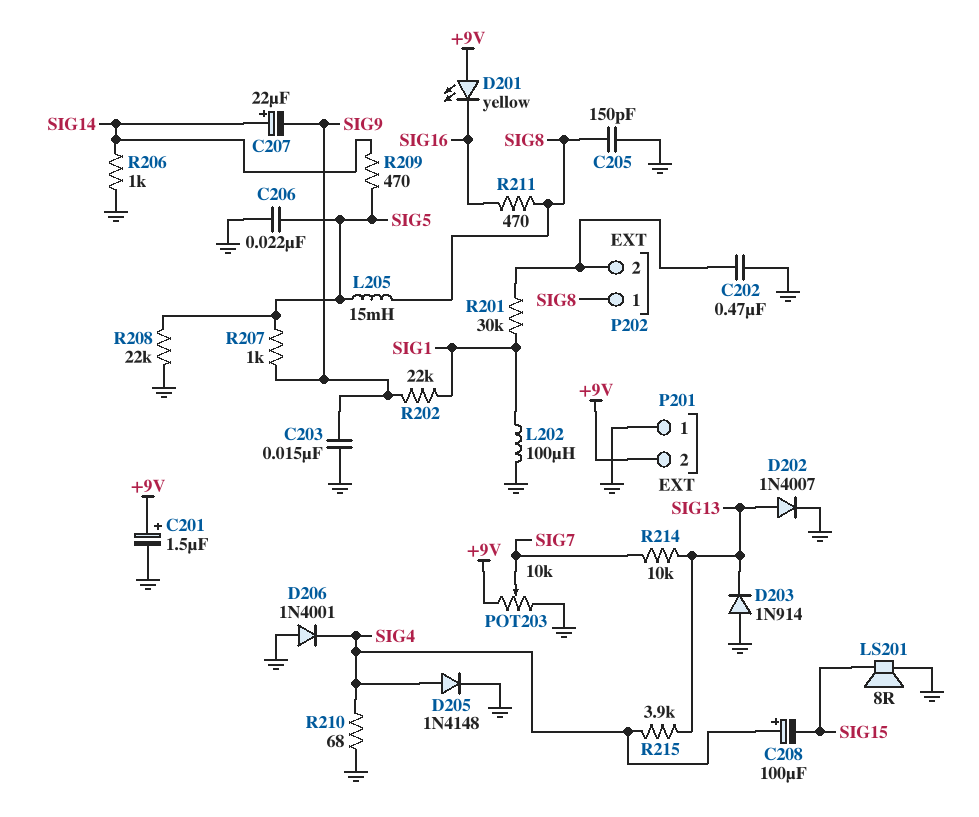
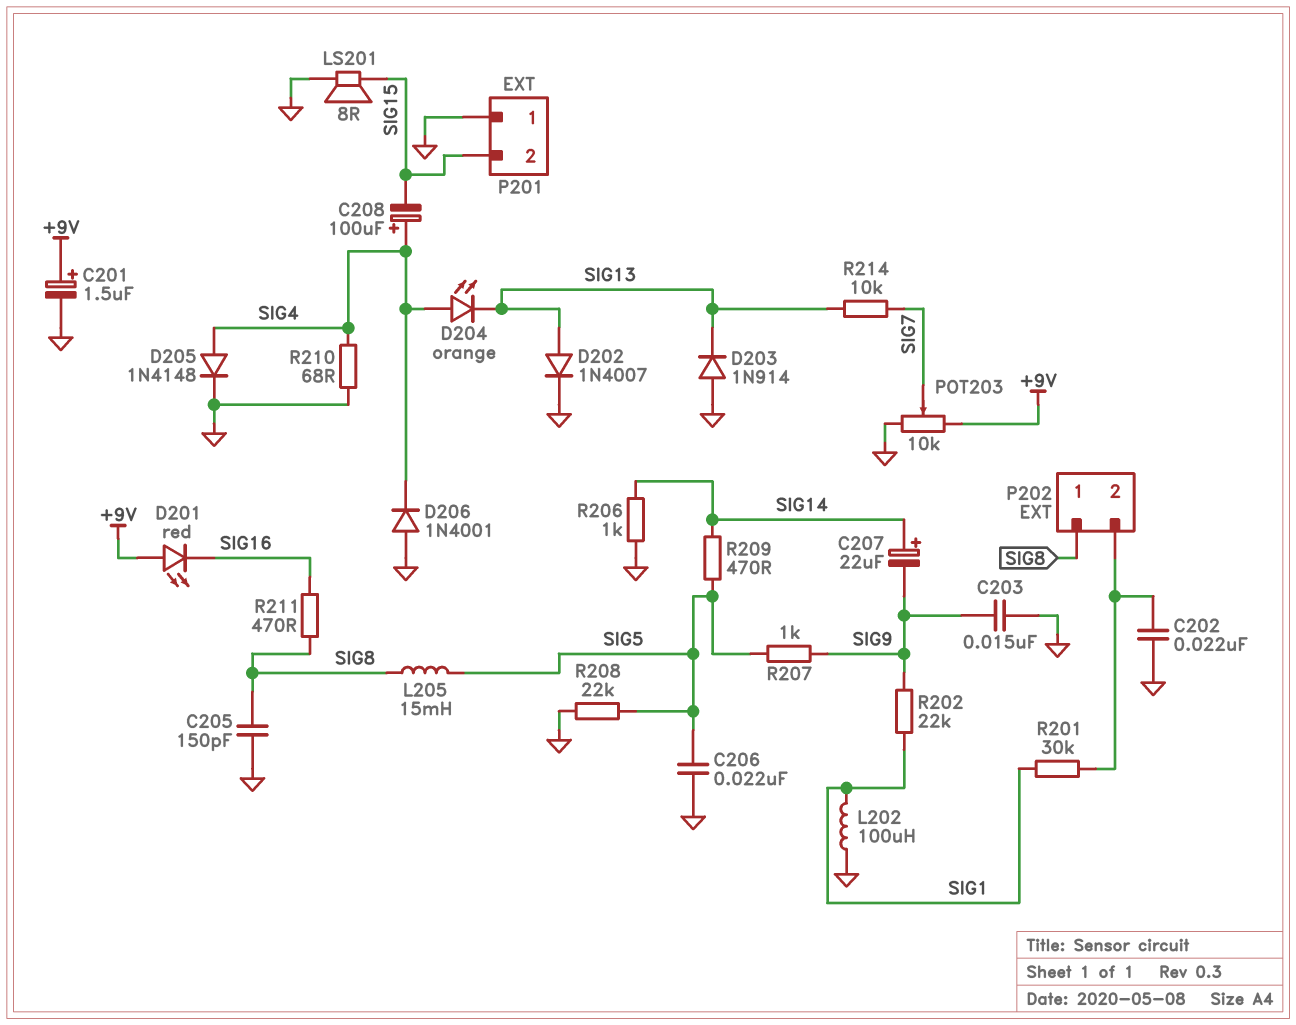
C202: 470nF (GND, P202/2) -> 22nF (GND, P202/2)
D201: LED yellow (A +9V, K SIG16) -> LED red (A +9V, K SIG16)
D204: none -> LED orange (A SIG4, K SIG13)
P201 pin 2: +9V -> SIG15
R215: 3.9k (SIG4, SIG13) -> none

